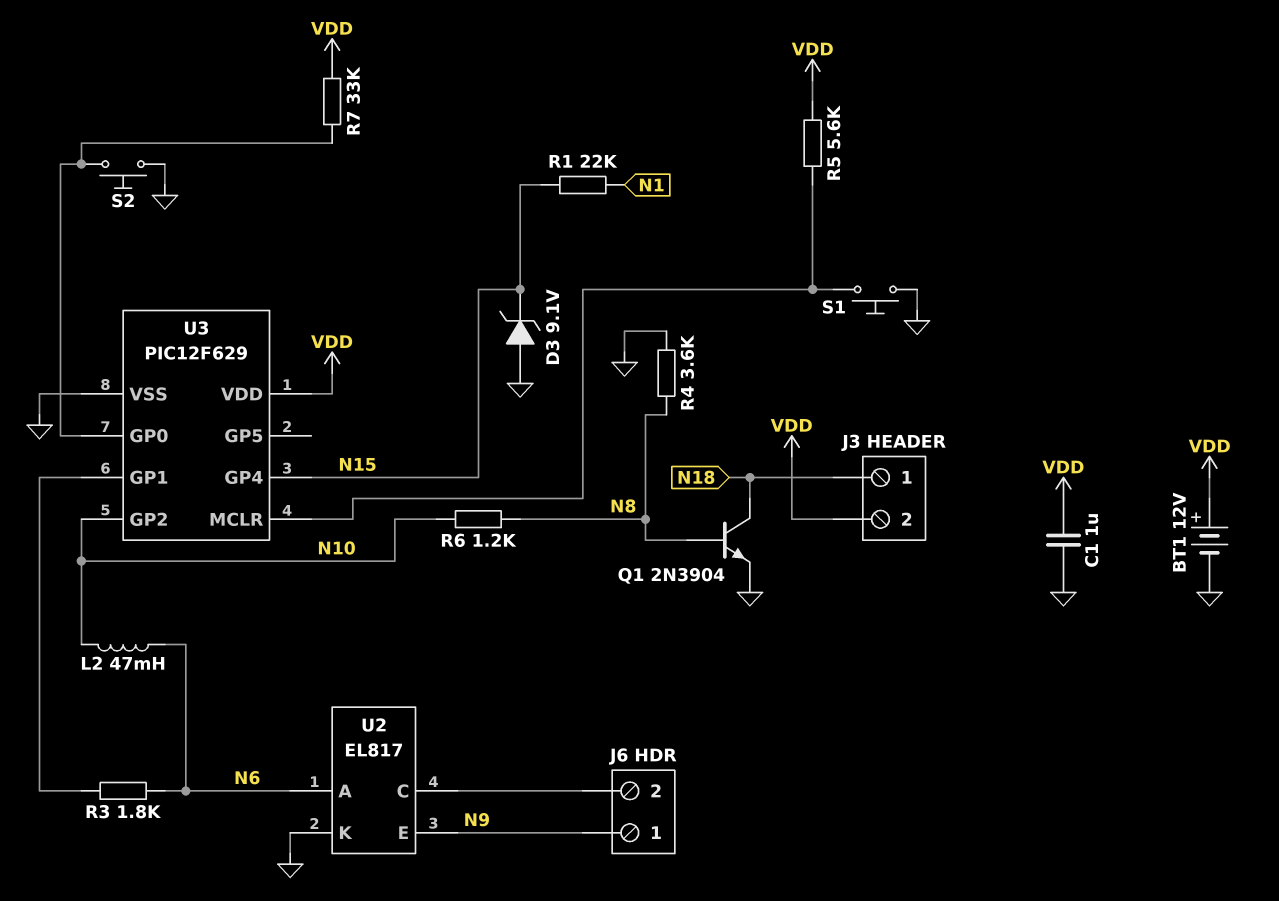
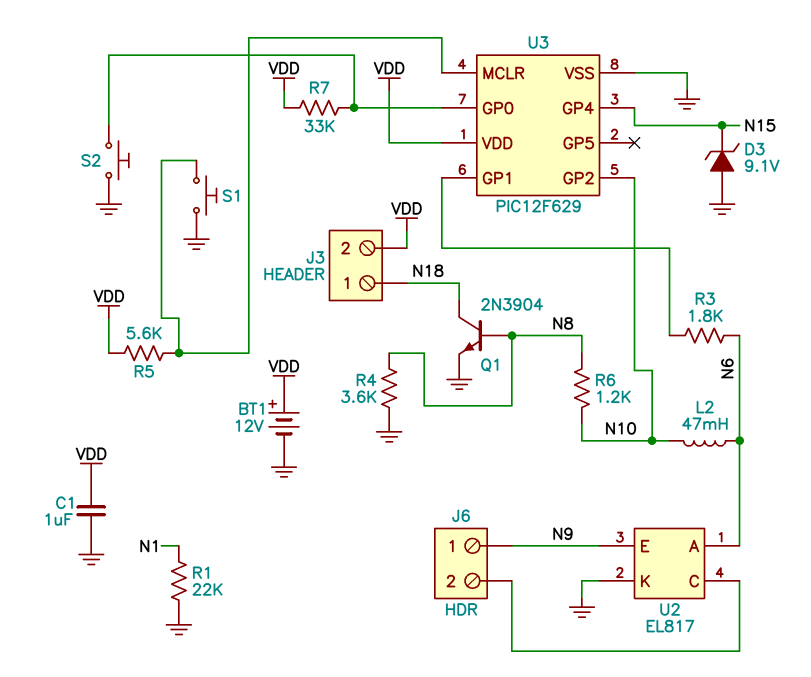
R1: 22k (N1, N15) -> 22k (GND, N1)

